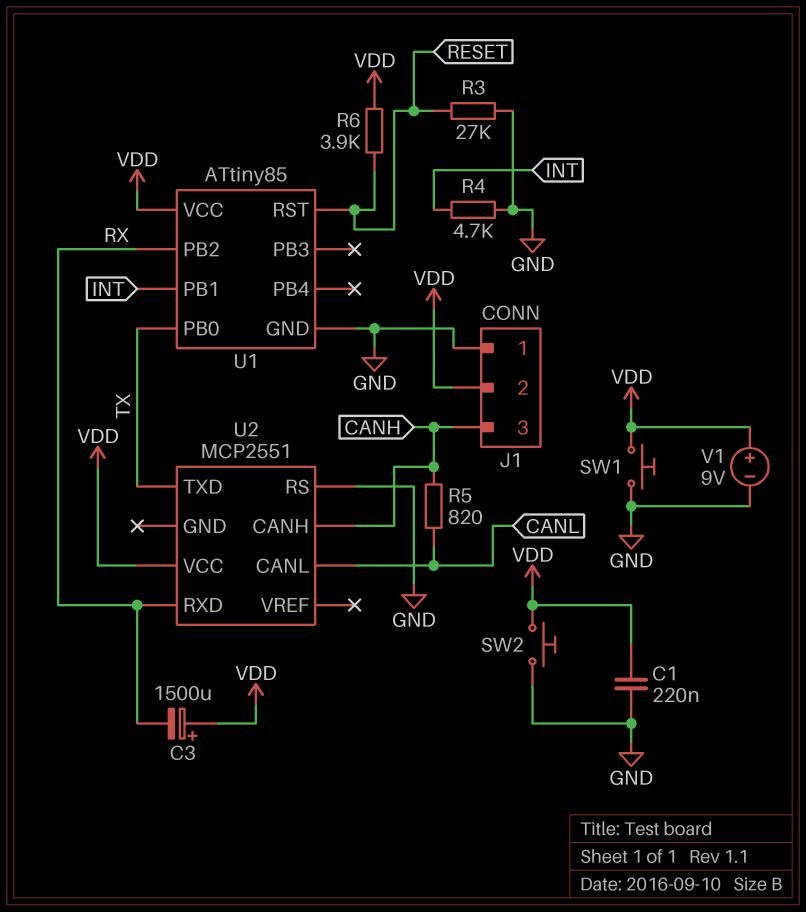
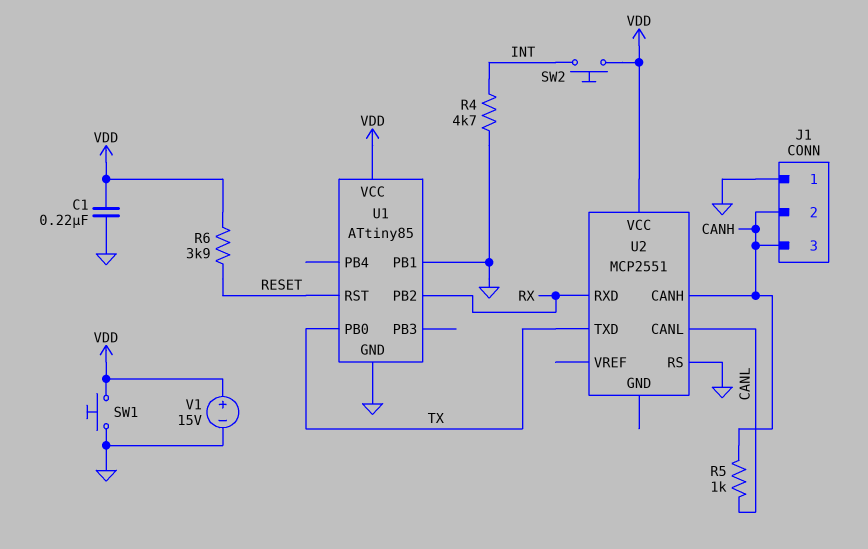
C3: 1500uF (plus VDD, minus RX) -> none
J1 pin 2: VDD -> CANH
R3: 27k (GND, RESET) -> none
R5: 820 (CANH, CANL) -> 1k (CANH, CANL)
SW2: button (GND, VDD) -> button (INT, VDD)
U1 pin PB1: INT -> GND
V1: 9V (plus VDD, minus GND) -> 15V (plus VDD, minus GND)

